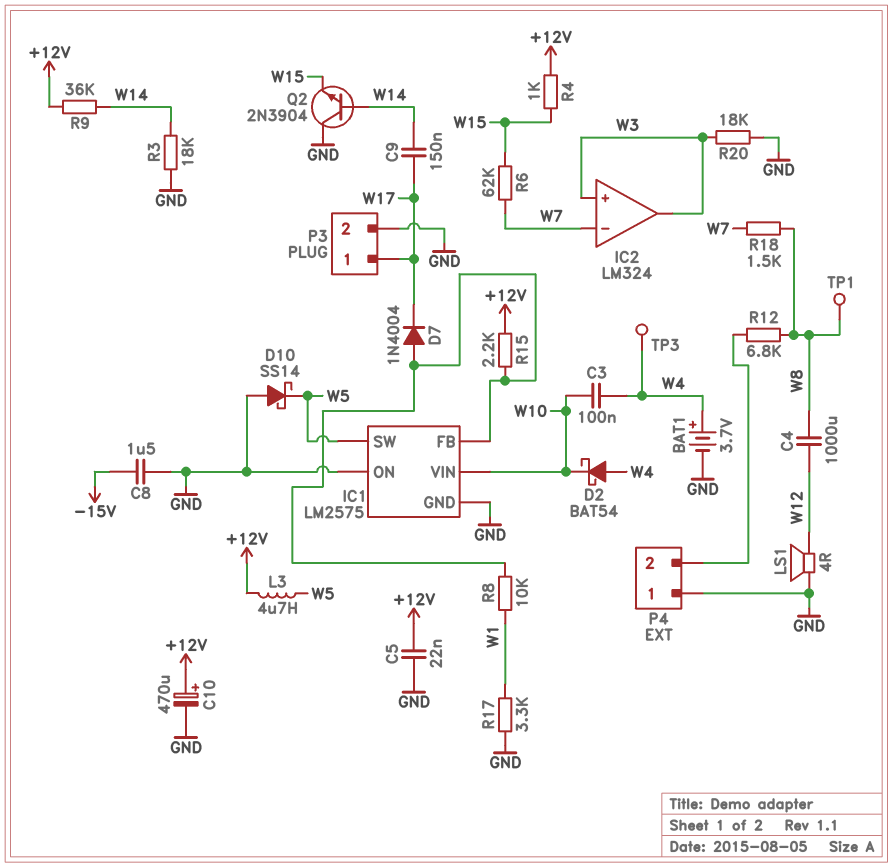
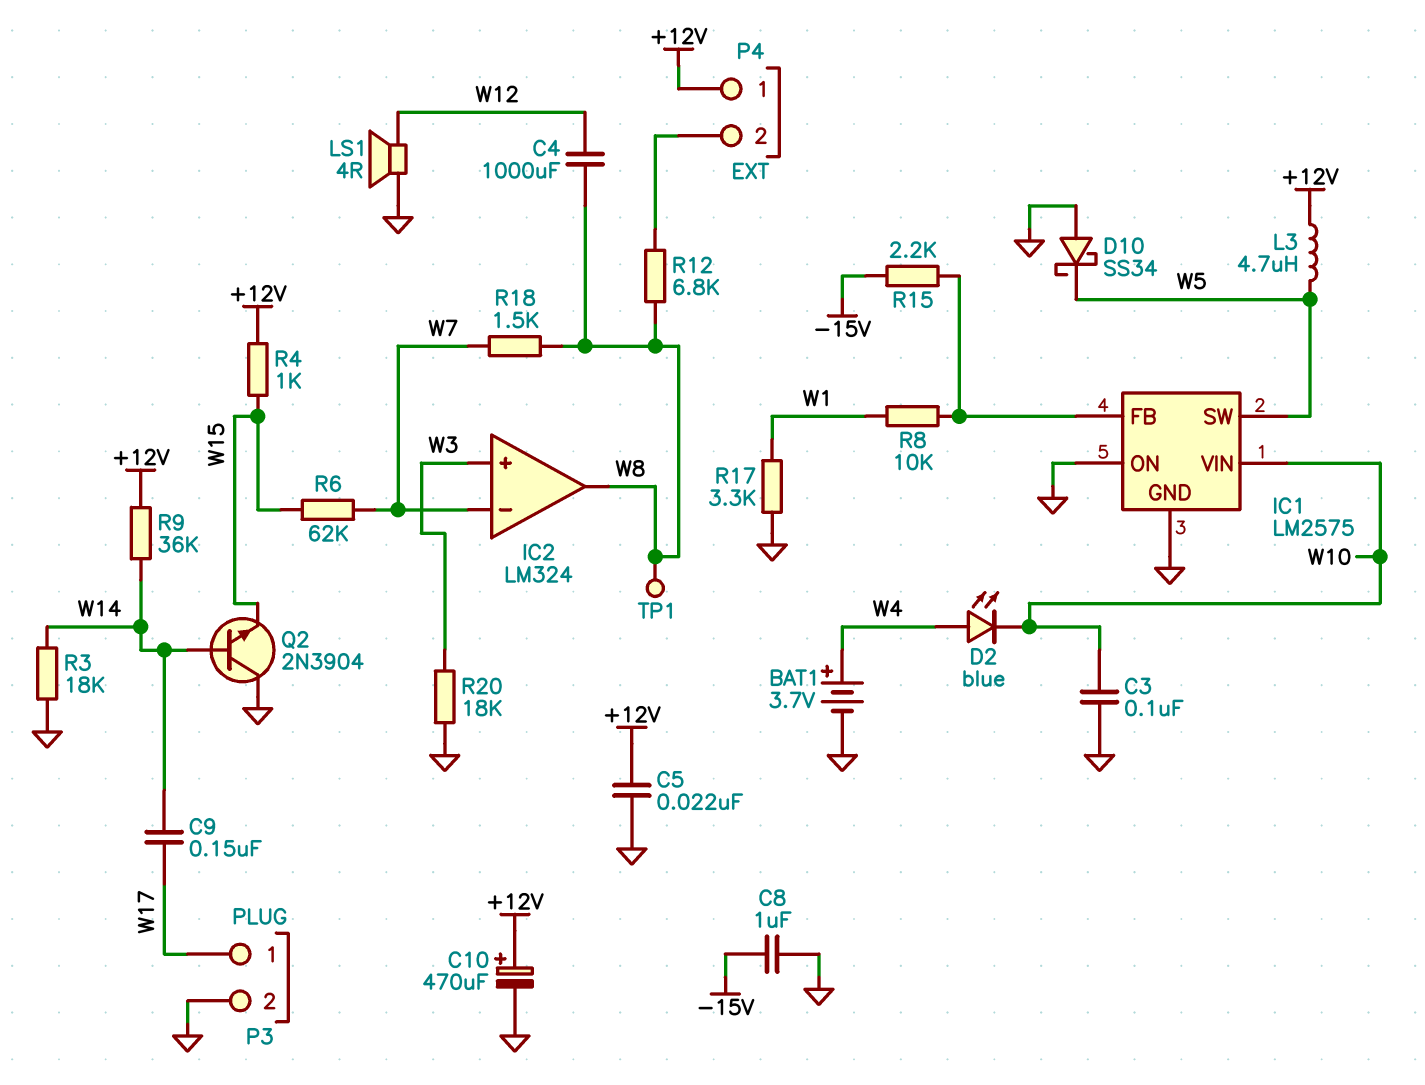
C3: 100nF (W4, W10) -> 100nF (GND, W10)
C8: 1.5uF (-15V, GND) -> 1uF (-15V, GND)
D2: schottky BAT54 (A W4, K W10) -> LED blue (A W4, K W10)
D7: diode 1N4004 (A IC1/FB, K W17) -> none
D10: schottky SS14 (A GND, K W5) -> schottky SS34 (A GND, K W5)
IC2 pin out: W3 -> W8
P4 pin 1: GND -> +12V
R15: 2.2k (+12V, IC1/FB) -> 2.2k (-15V, IC1/FB)
TP3: test point (W4) -> none

